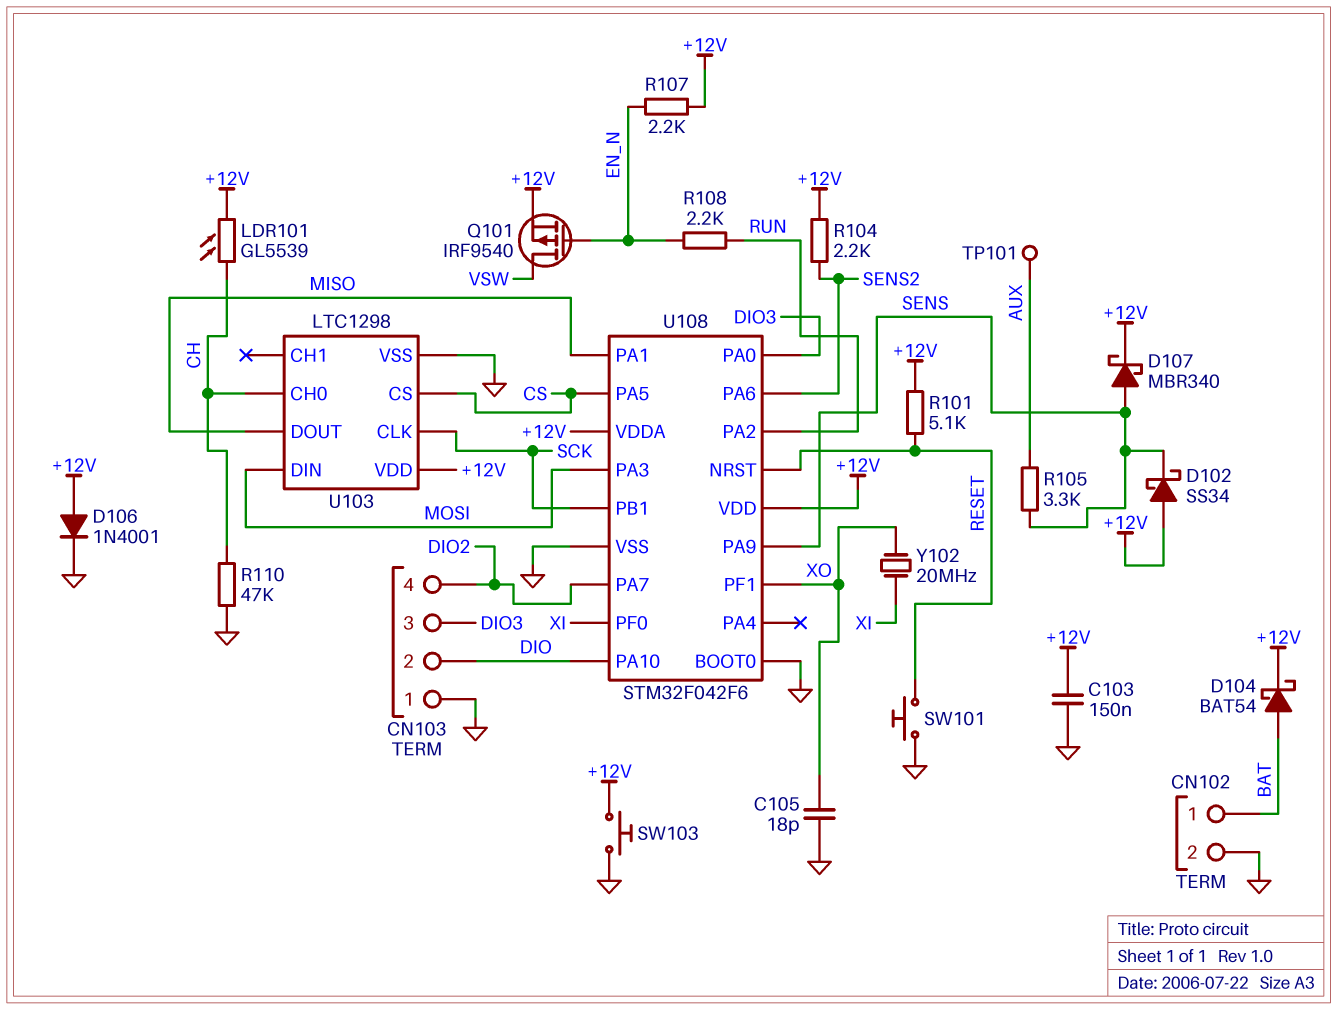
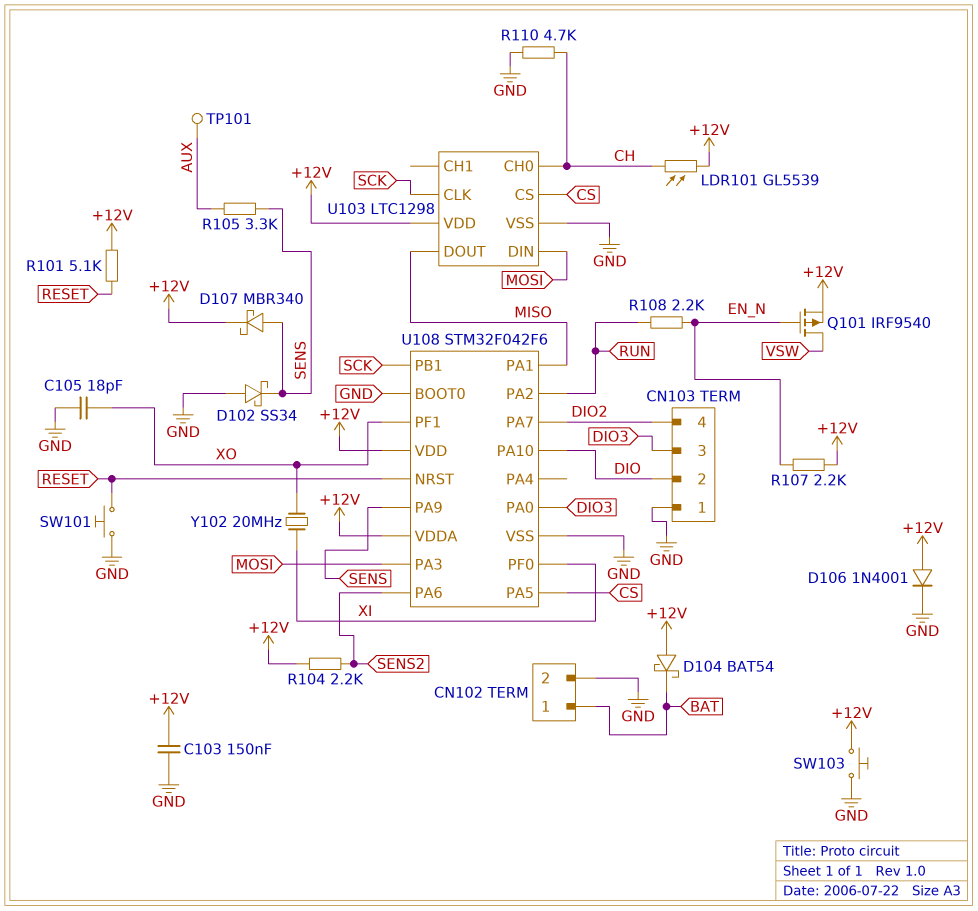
D102: schottky SS34 (A +12V, K SENS) -> schottky SS34 (A GND, K SENS)
D104: schottky BAT54 (A BAT, K +12V) -> schottky BAT54 (A +12V, K BAT)
R110: 47k (CH, GND) -> 4.7k (CH, GND)

